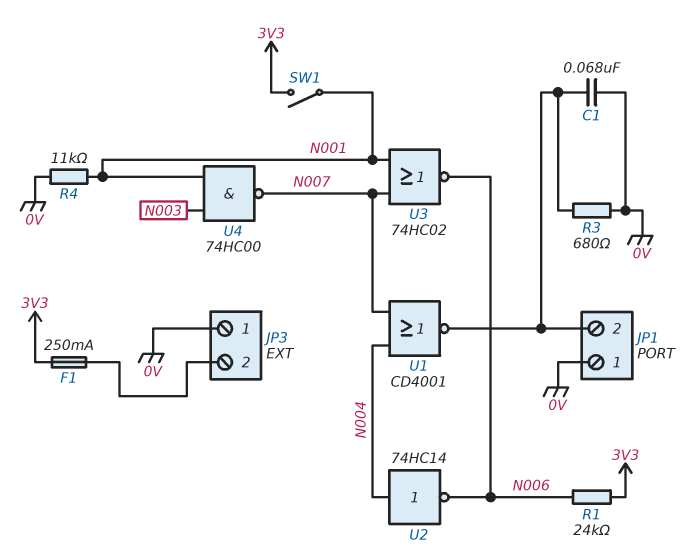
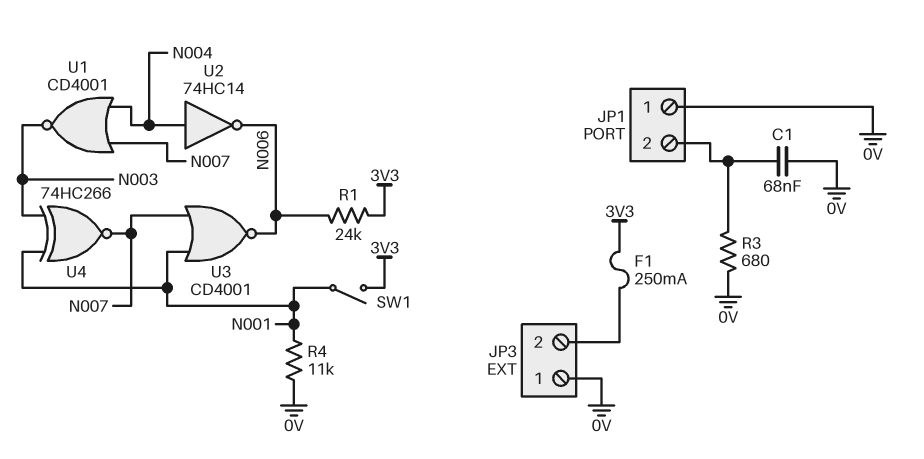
U1: NOR CD4001 (in N004, in N007, out JP1/2) -> NOR CD4001 (in N004, in N007, out N003)
U3: NOR 74HC02 (in N001, in N007, out N006) -> NOR CD4001 (in N001, in N007, out N006)
U4: NAND 74HC00 (in N001, in N003, out N007) -> XNOR 74HC266 (in N001, in N003, out N007)

